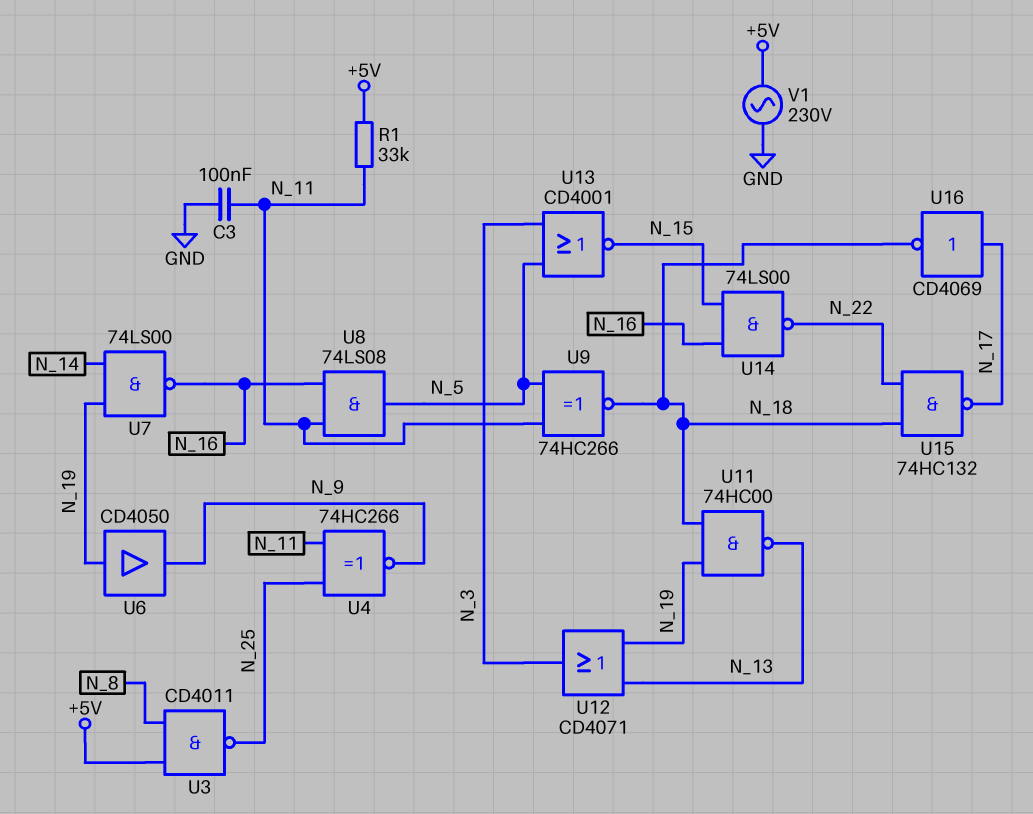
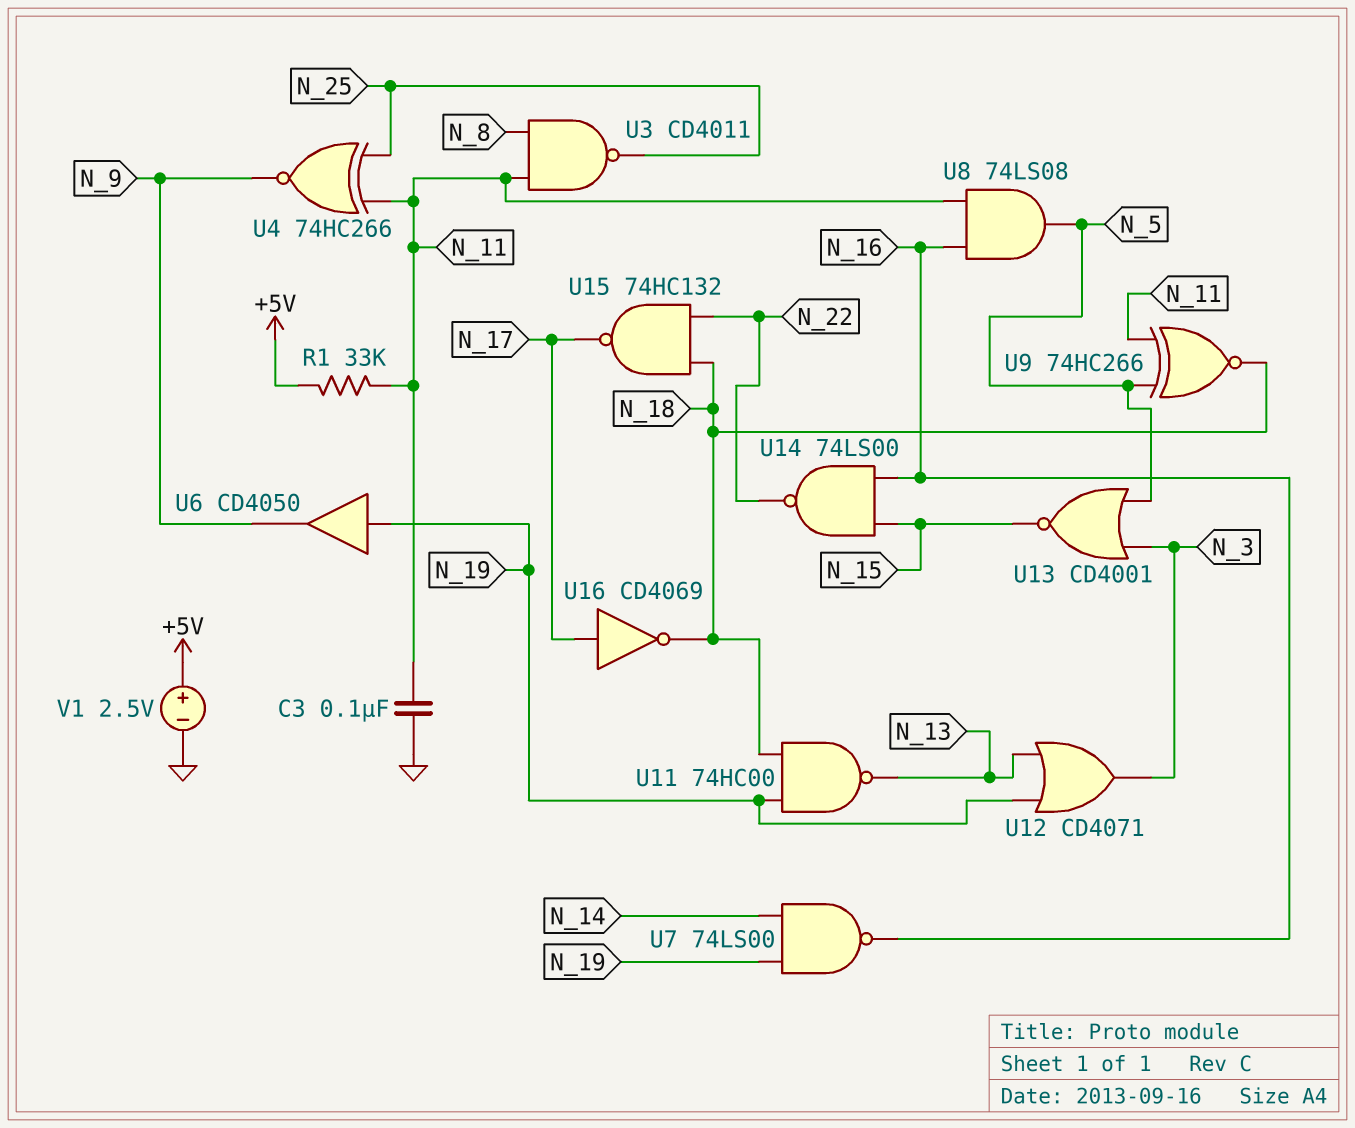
U3: NAND CD4011 (in +5V, in N_8, out N_25) -> NAND CD4011 (in N_8, in N_11, out N_25)
V1: AC 230V (+5V, GND) -> 2.5V (plus +5V, minus GND)

